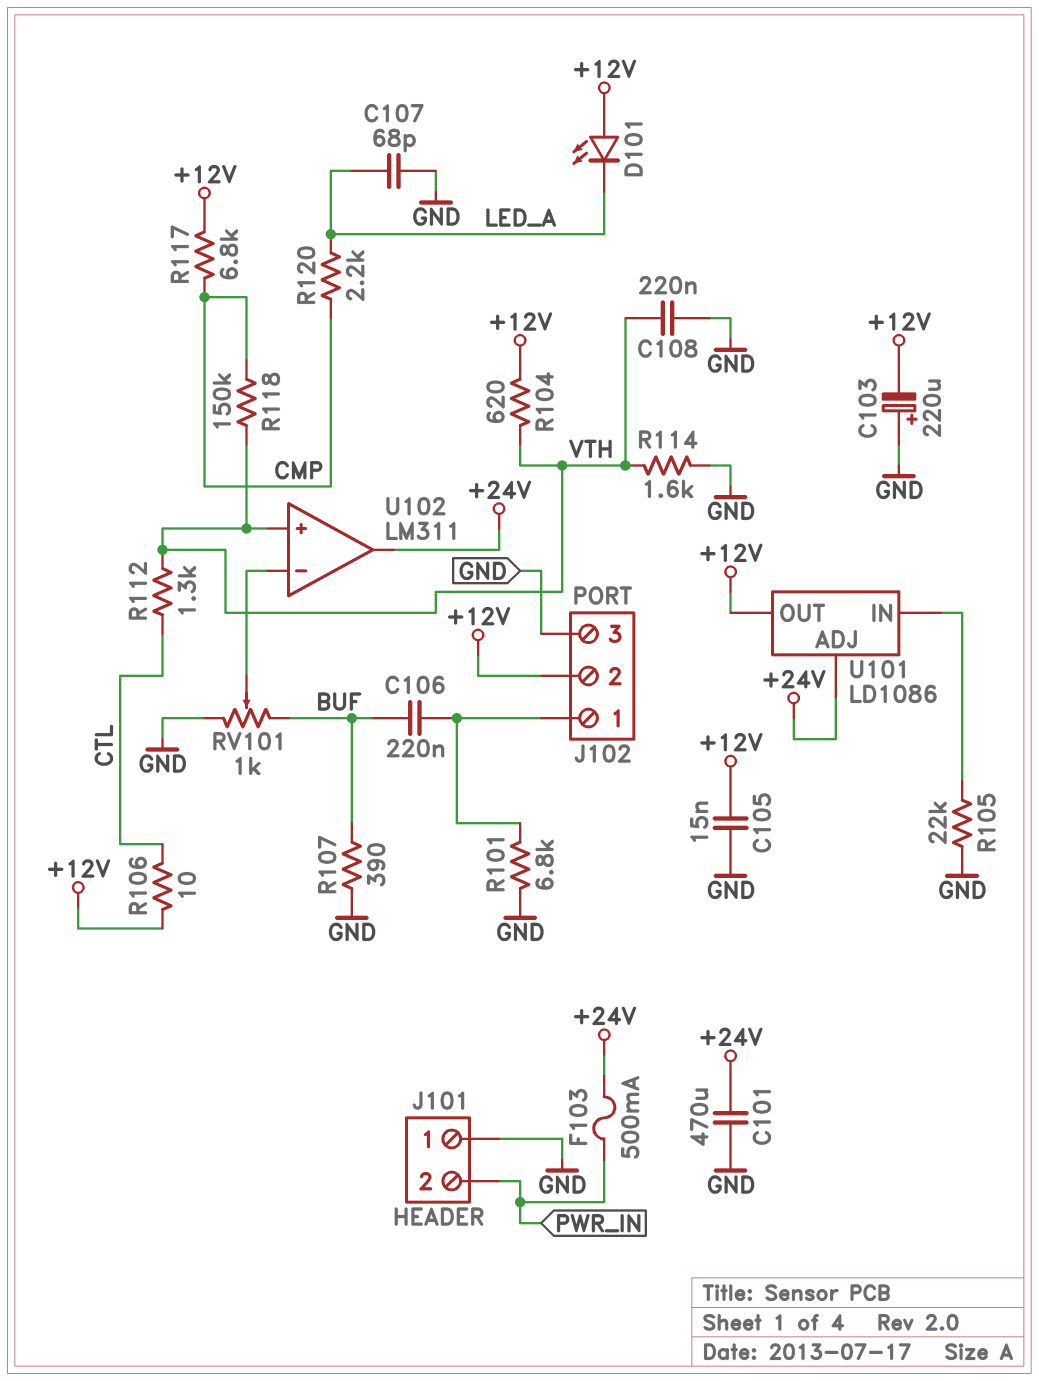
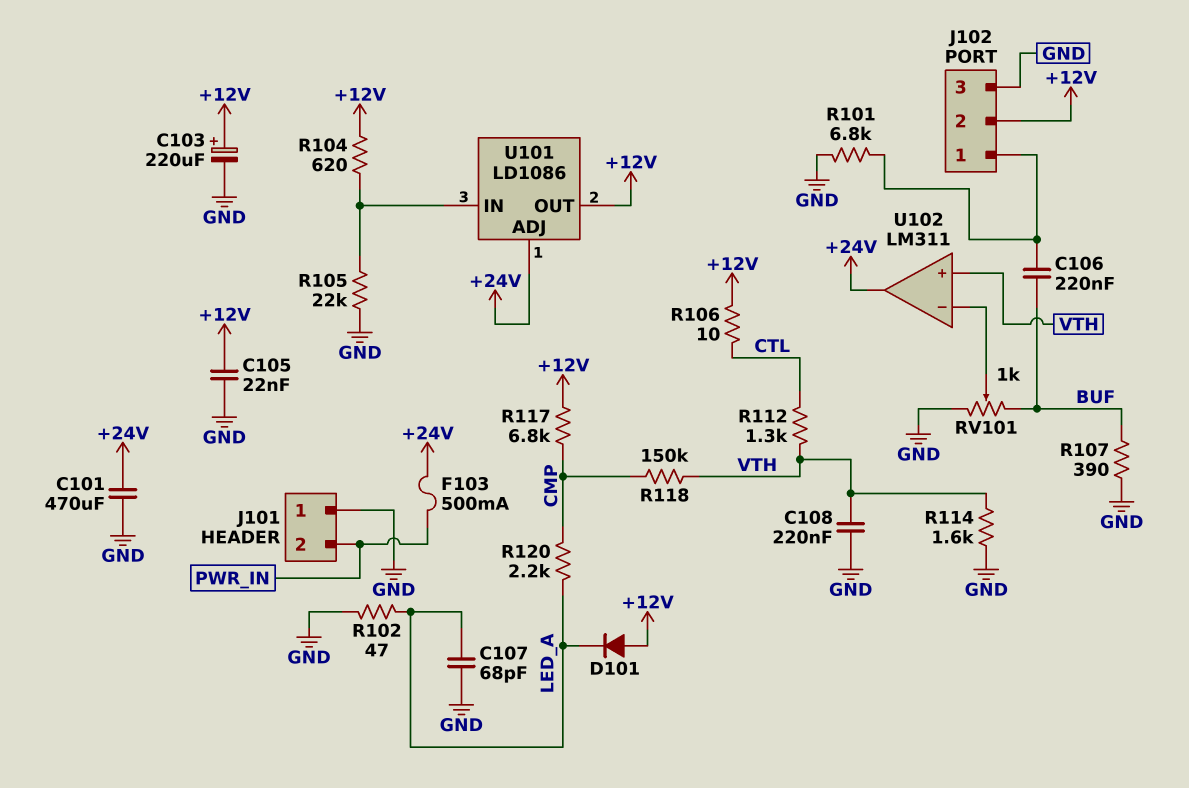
C103: 220uF (plus GND, minus +12V) -> 220uF (plus +12V, minus GND)
C105: 15nF (+12V, GND) -> 22nF (+12V, GND)
D101: LED (A +12V, K LED_A) -> diode (A +12V, K LED_A)
R102: none -> 47 (GND, LED_A)
R104: 620 (+12V, VTH) -> 620 (+12V, U101/IN)

